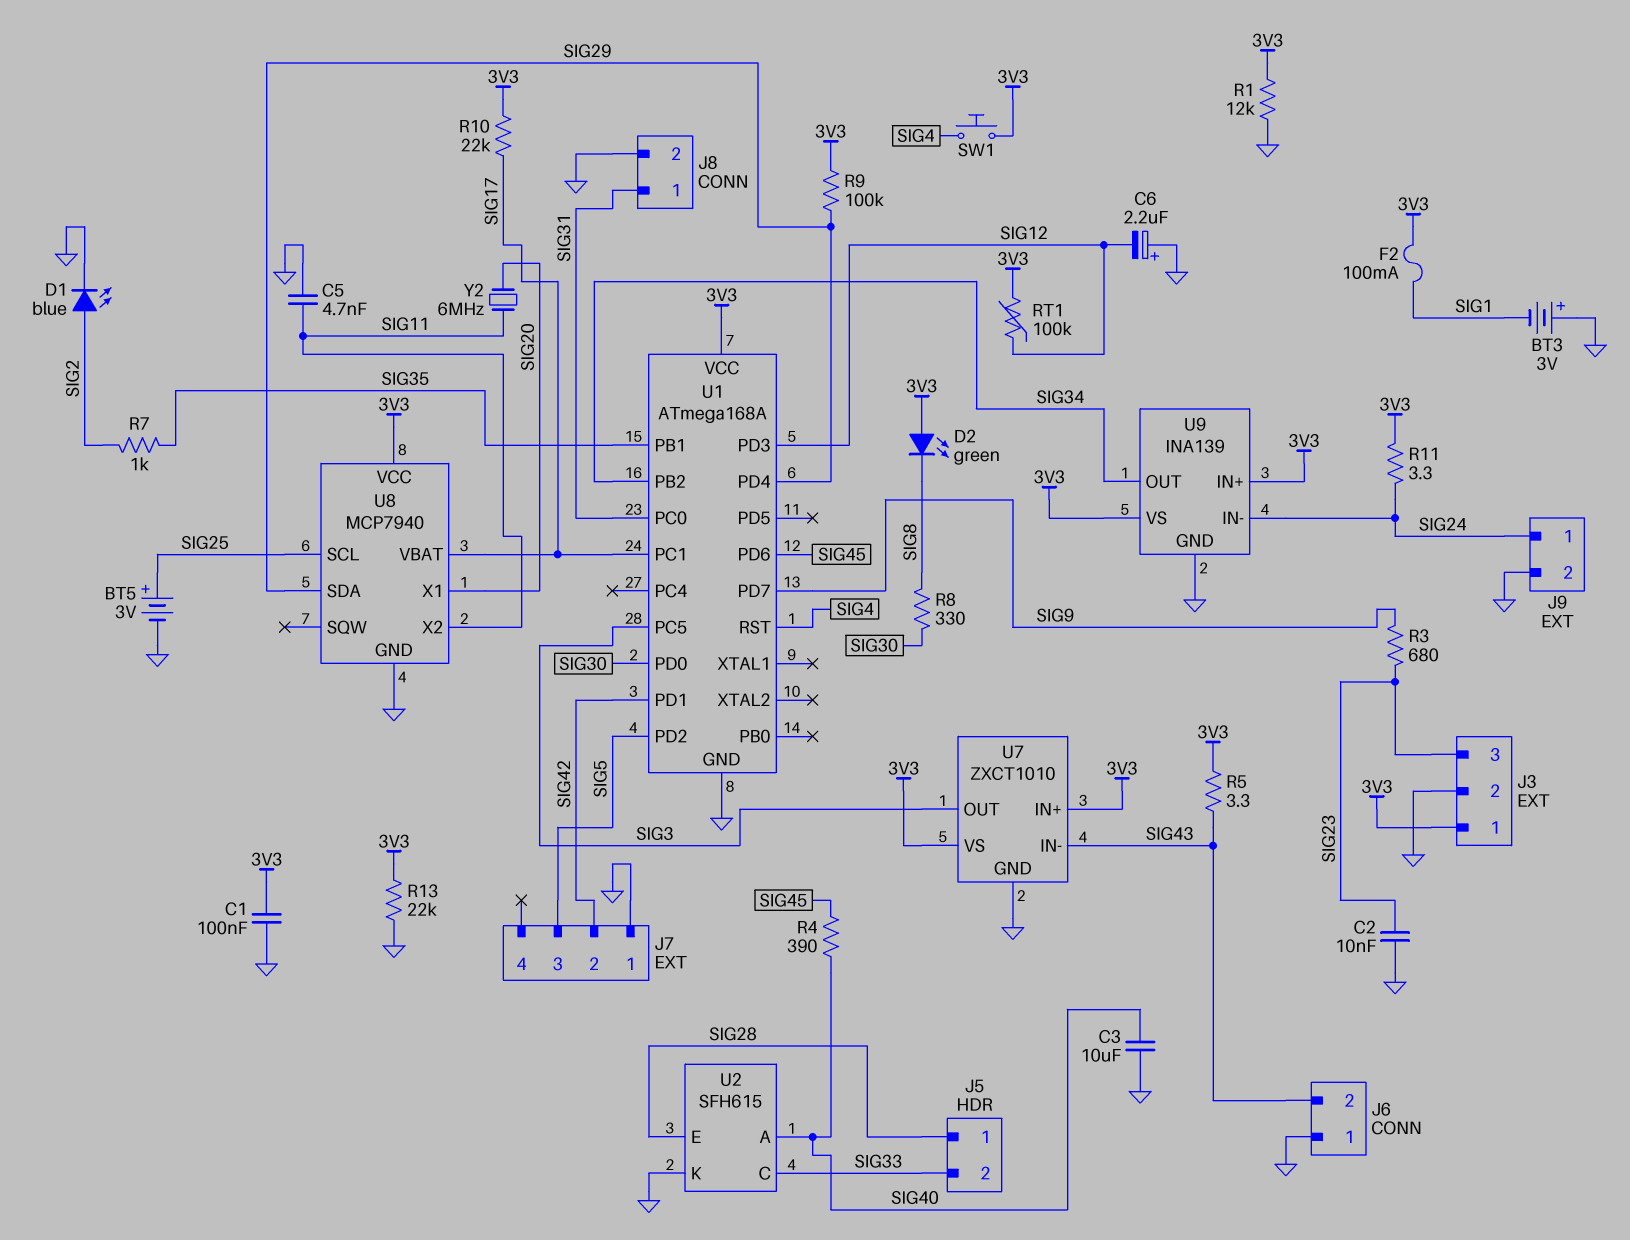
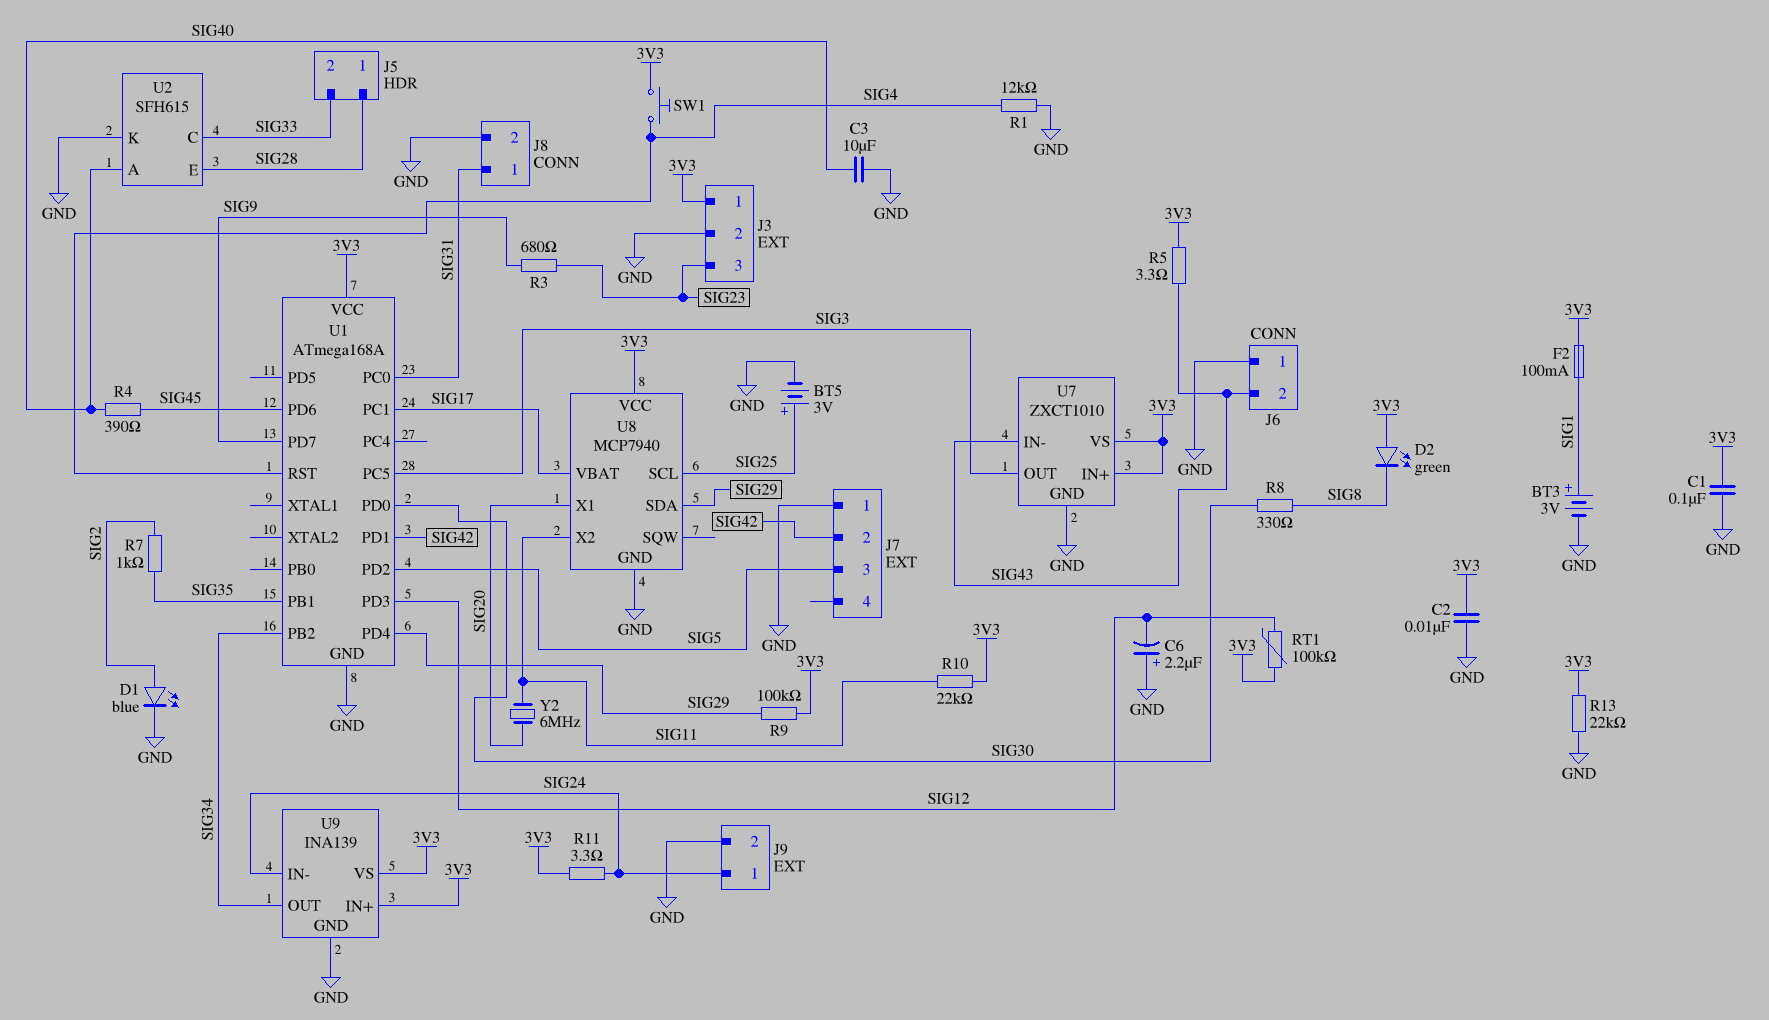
BT3: 3V (plus GND, minus SIG1) -> 3V (plus SIG1, minus GND)
C2: 10nF (GND, SIG23) -> 10nF (3V3, GND)
C5: 4.7nF (GND, SIG11) -> none
R1: 12k (3V3, GND) -> 12k (GND, SIG4)
R10: 22k (3V3, SIG17) -> 22k (3V3, SIG11)

